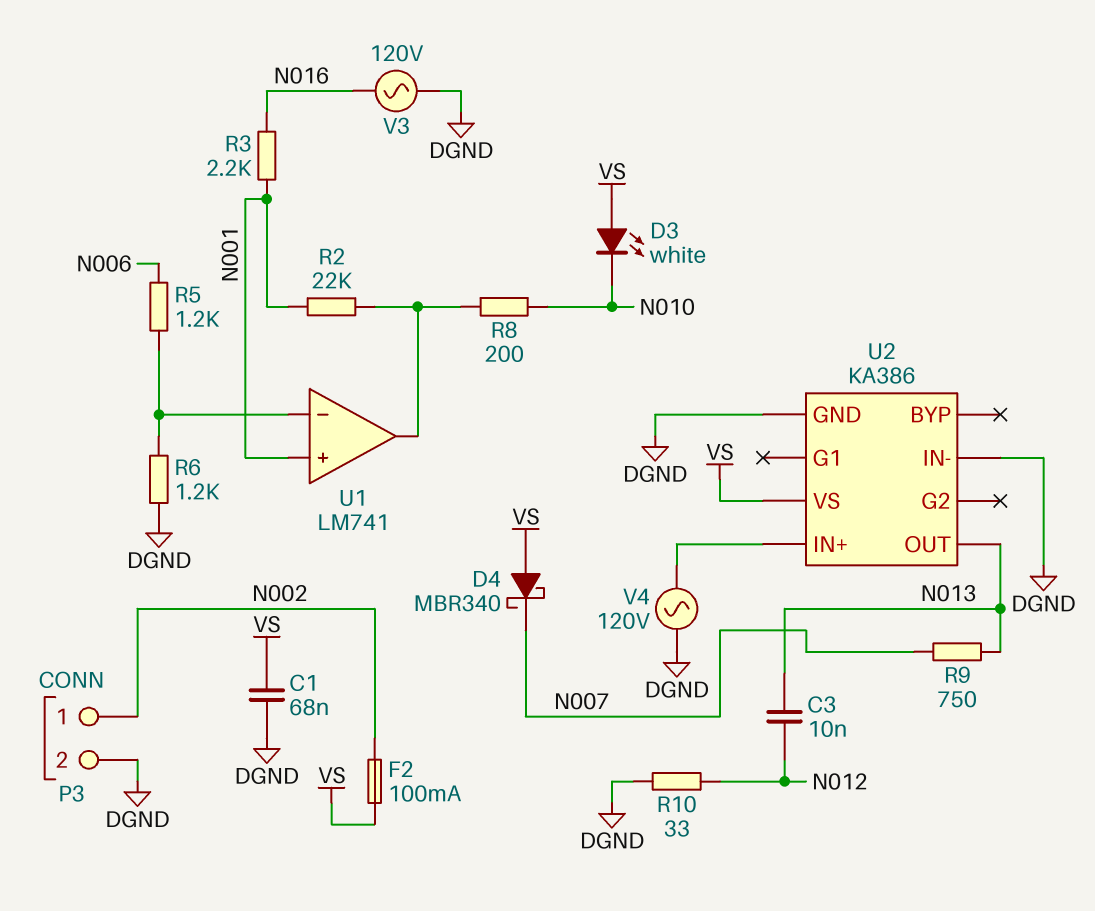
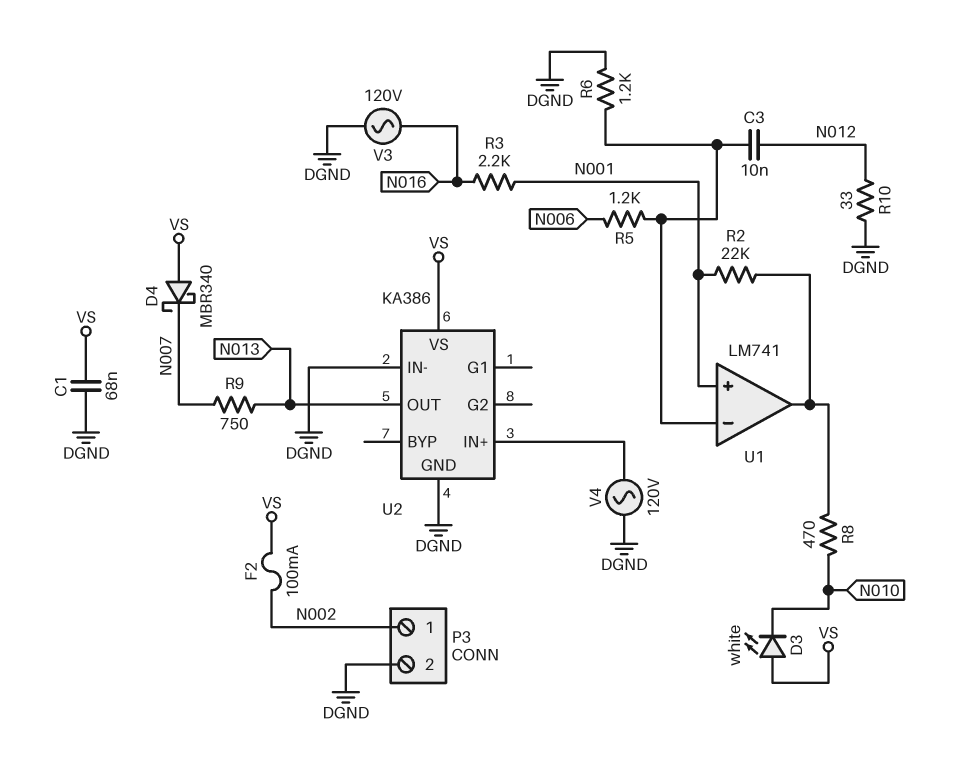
C3: 10nF (N012, N013) -> 10nF (N012, U1/in-)
R8: 200 (N010, U1/out) -> 470 (N010, U1/out)

